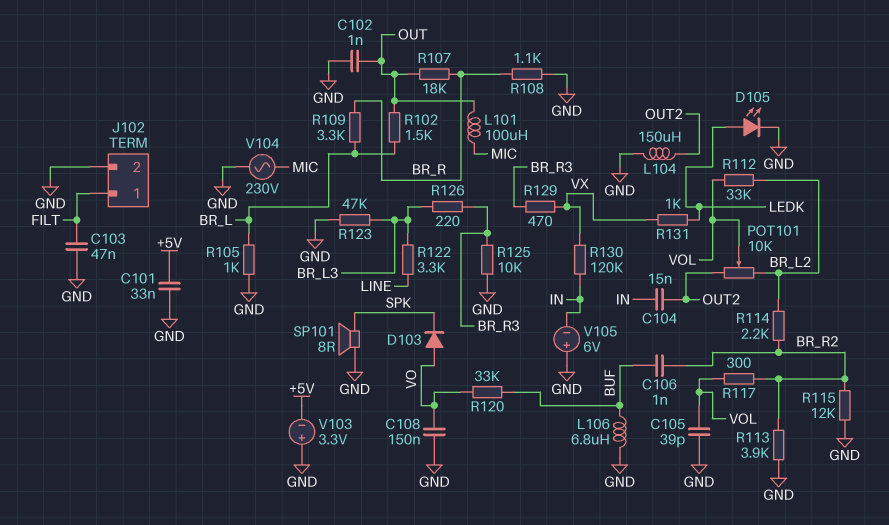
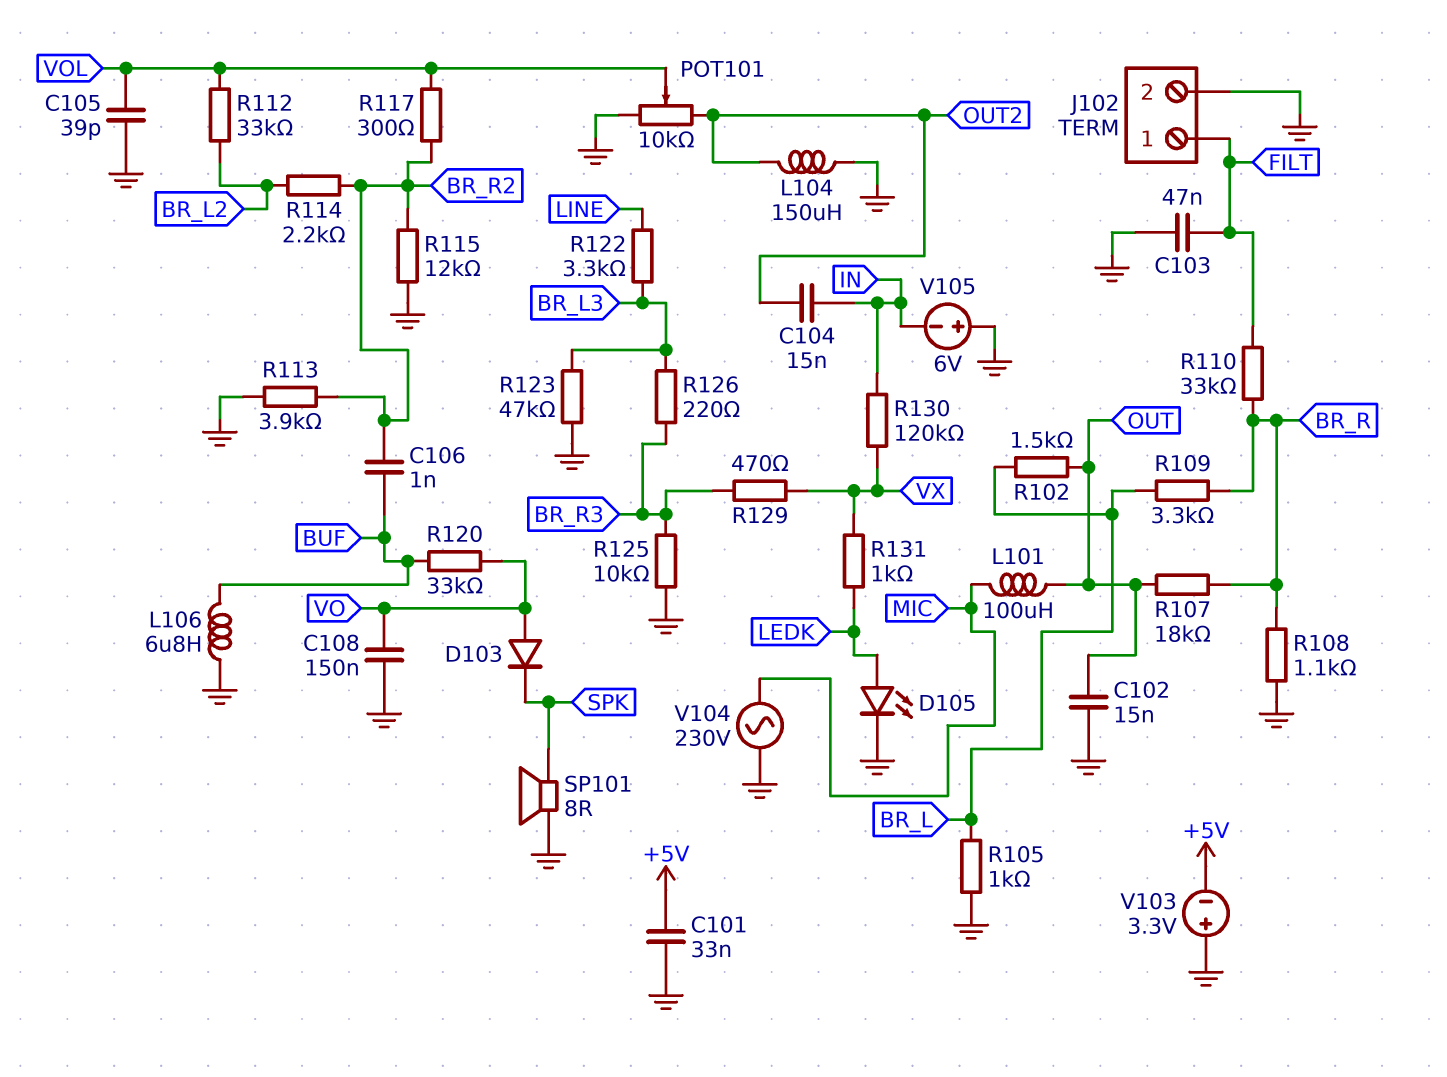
C102: 1nF (GND, OUT) -> 15nF (GND, OUT)
POT101: 10k (BR_L2, OUT2, wiper VOL) -> 10k (GND, OUT2, wiper VOL)
R110: none -> 33k (BR_R, FILT)

